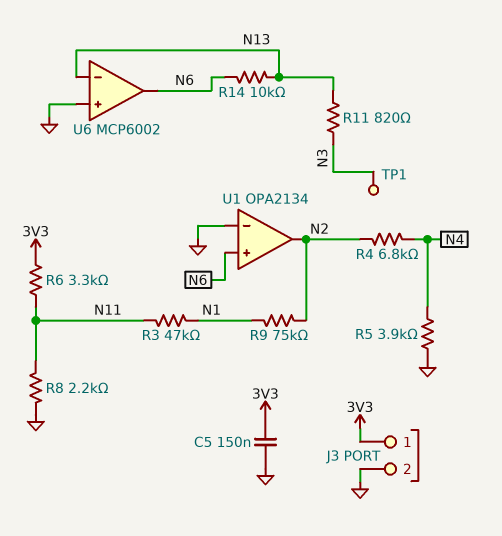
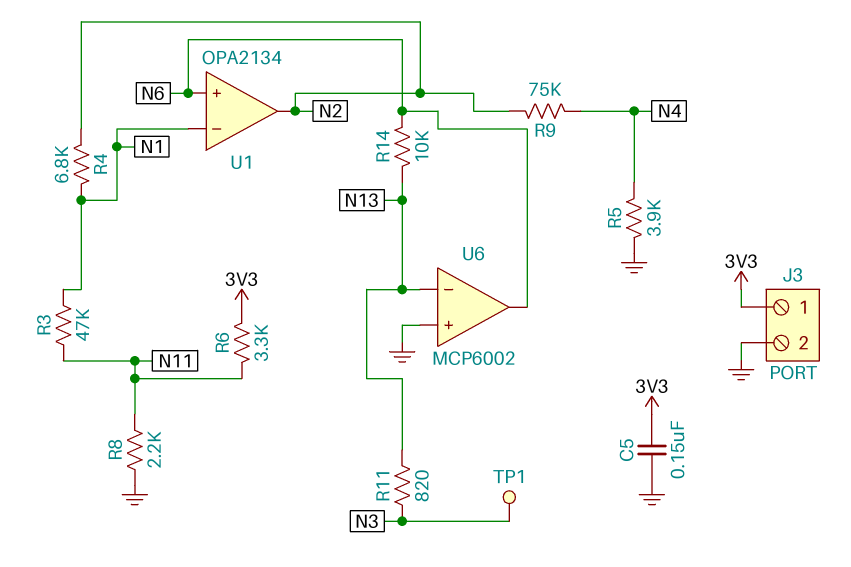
R4: 6.8k (N2, N4) -> 6.8k (N1, N2)
R9: 75k (N1, N2) -> 75k (N2, N4)
U1 pin in-: GND -> N1

